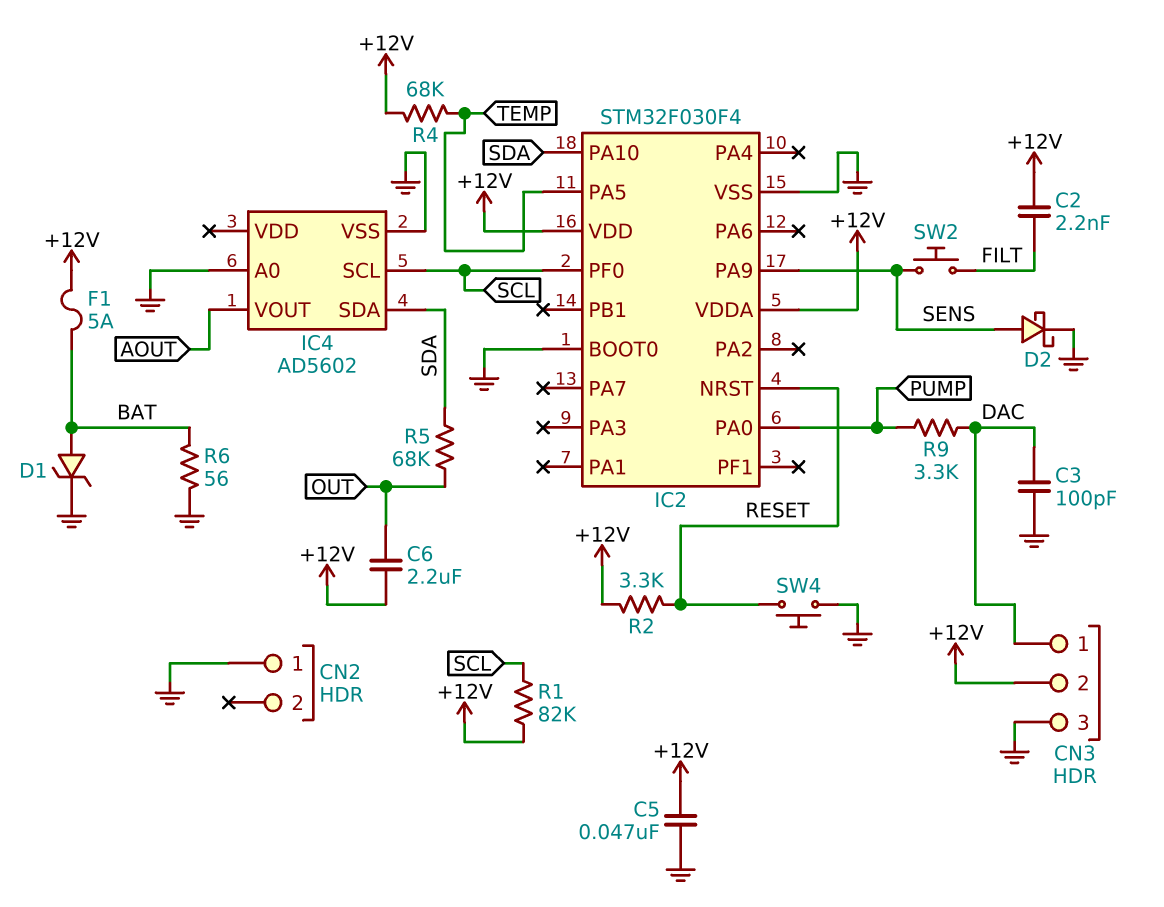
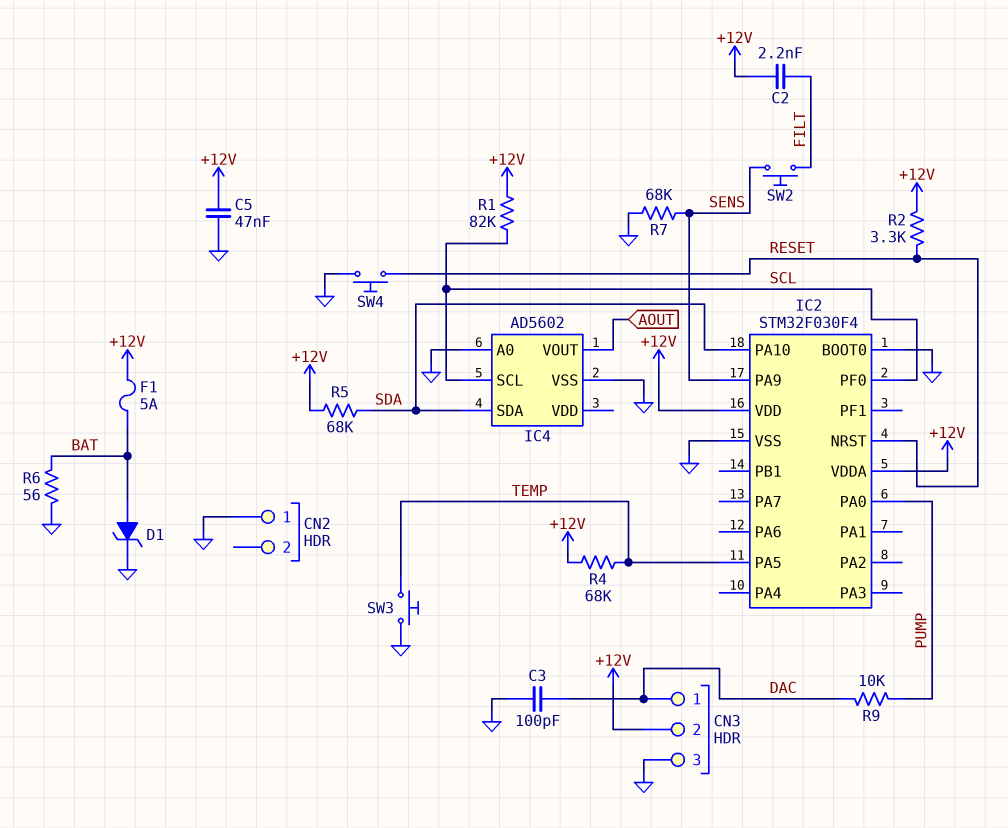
C6: 2.2uF (+12V, OUT) -> none
D2: schottky (A SENS, K GND) -> none
R5: 68k (OUT, SDA) -> 68k (+12V, SDA)
R7: none -> 68k (GND, SENS)
R9: 3.3k (DAC, PUMP) -> 10k (DAC, PUMP)
SW3: none -> button (GND, TEMP)

